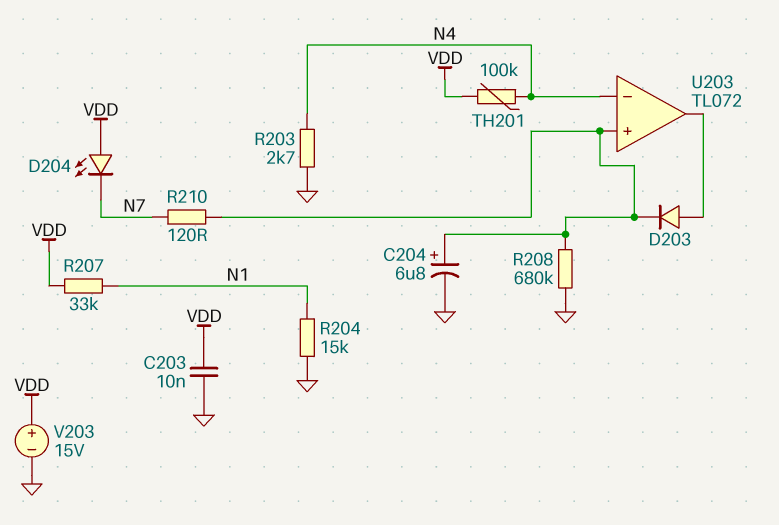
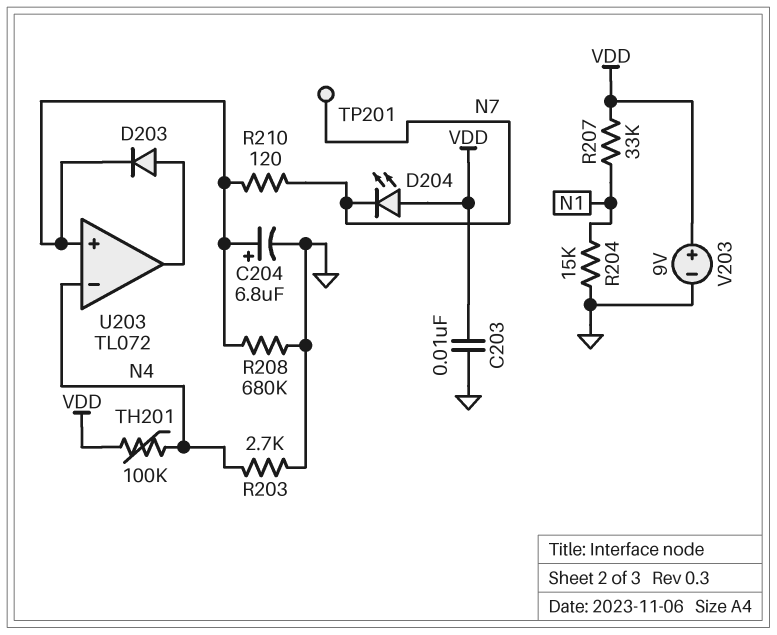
TP201: none -> test point (N7)
V203: 15V (plus VDD, minus GND) -> 9V (plus VDD, minus GND)

